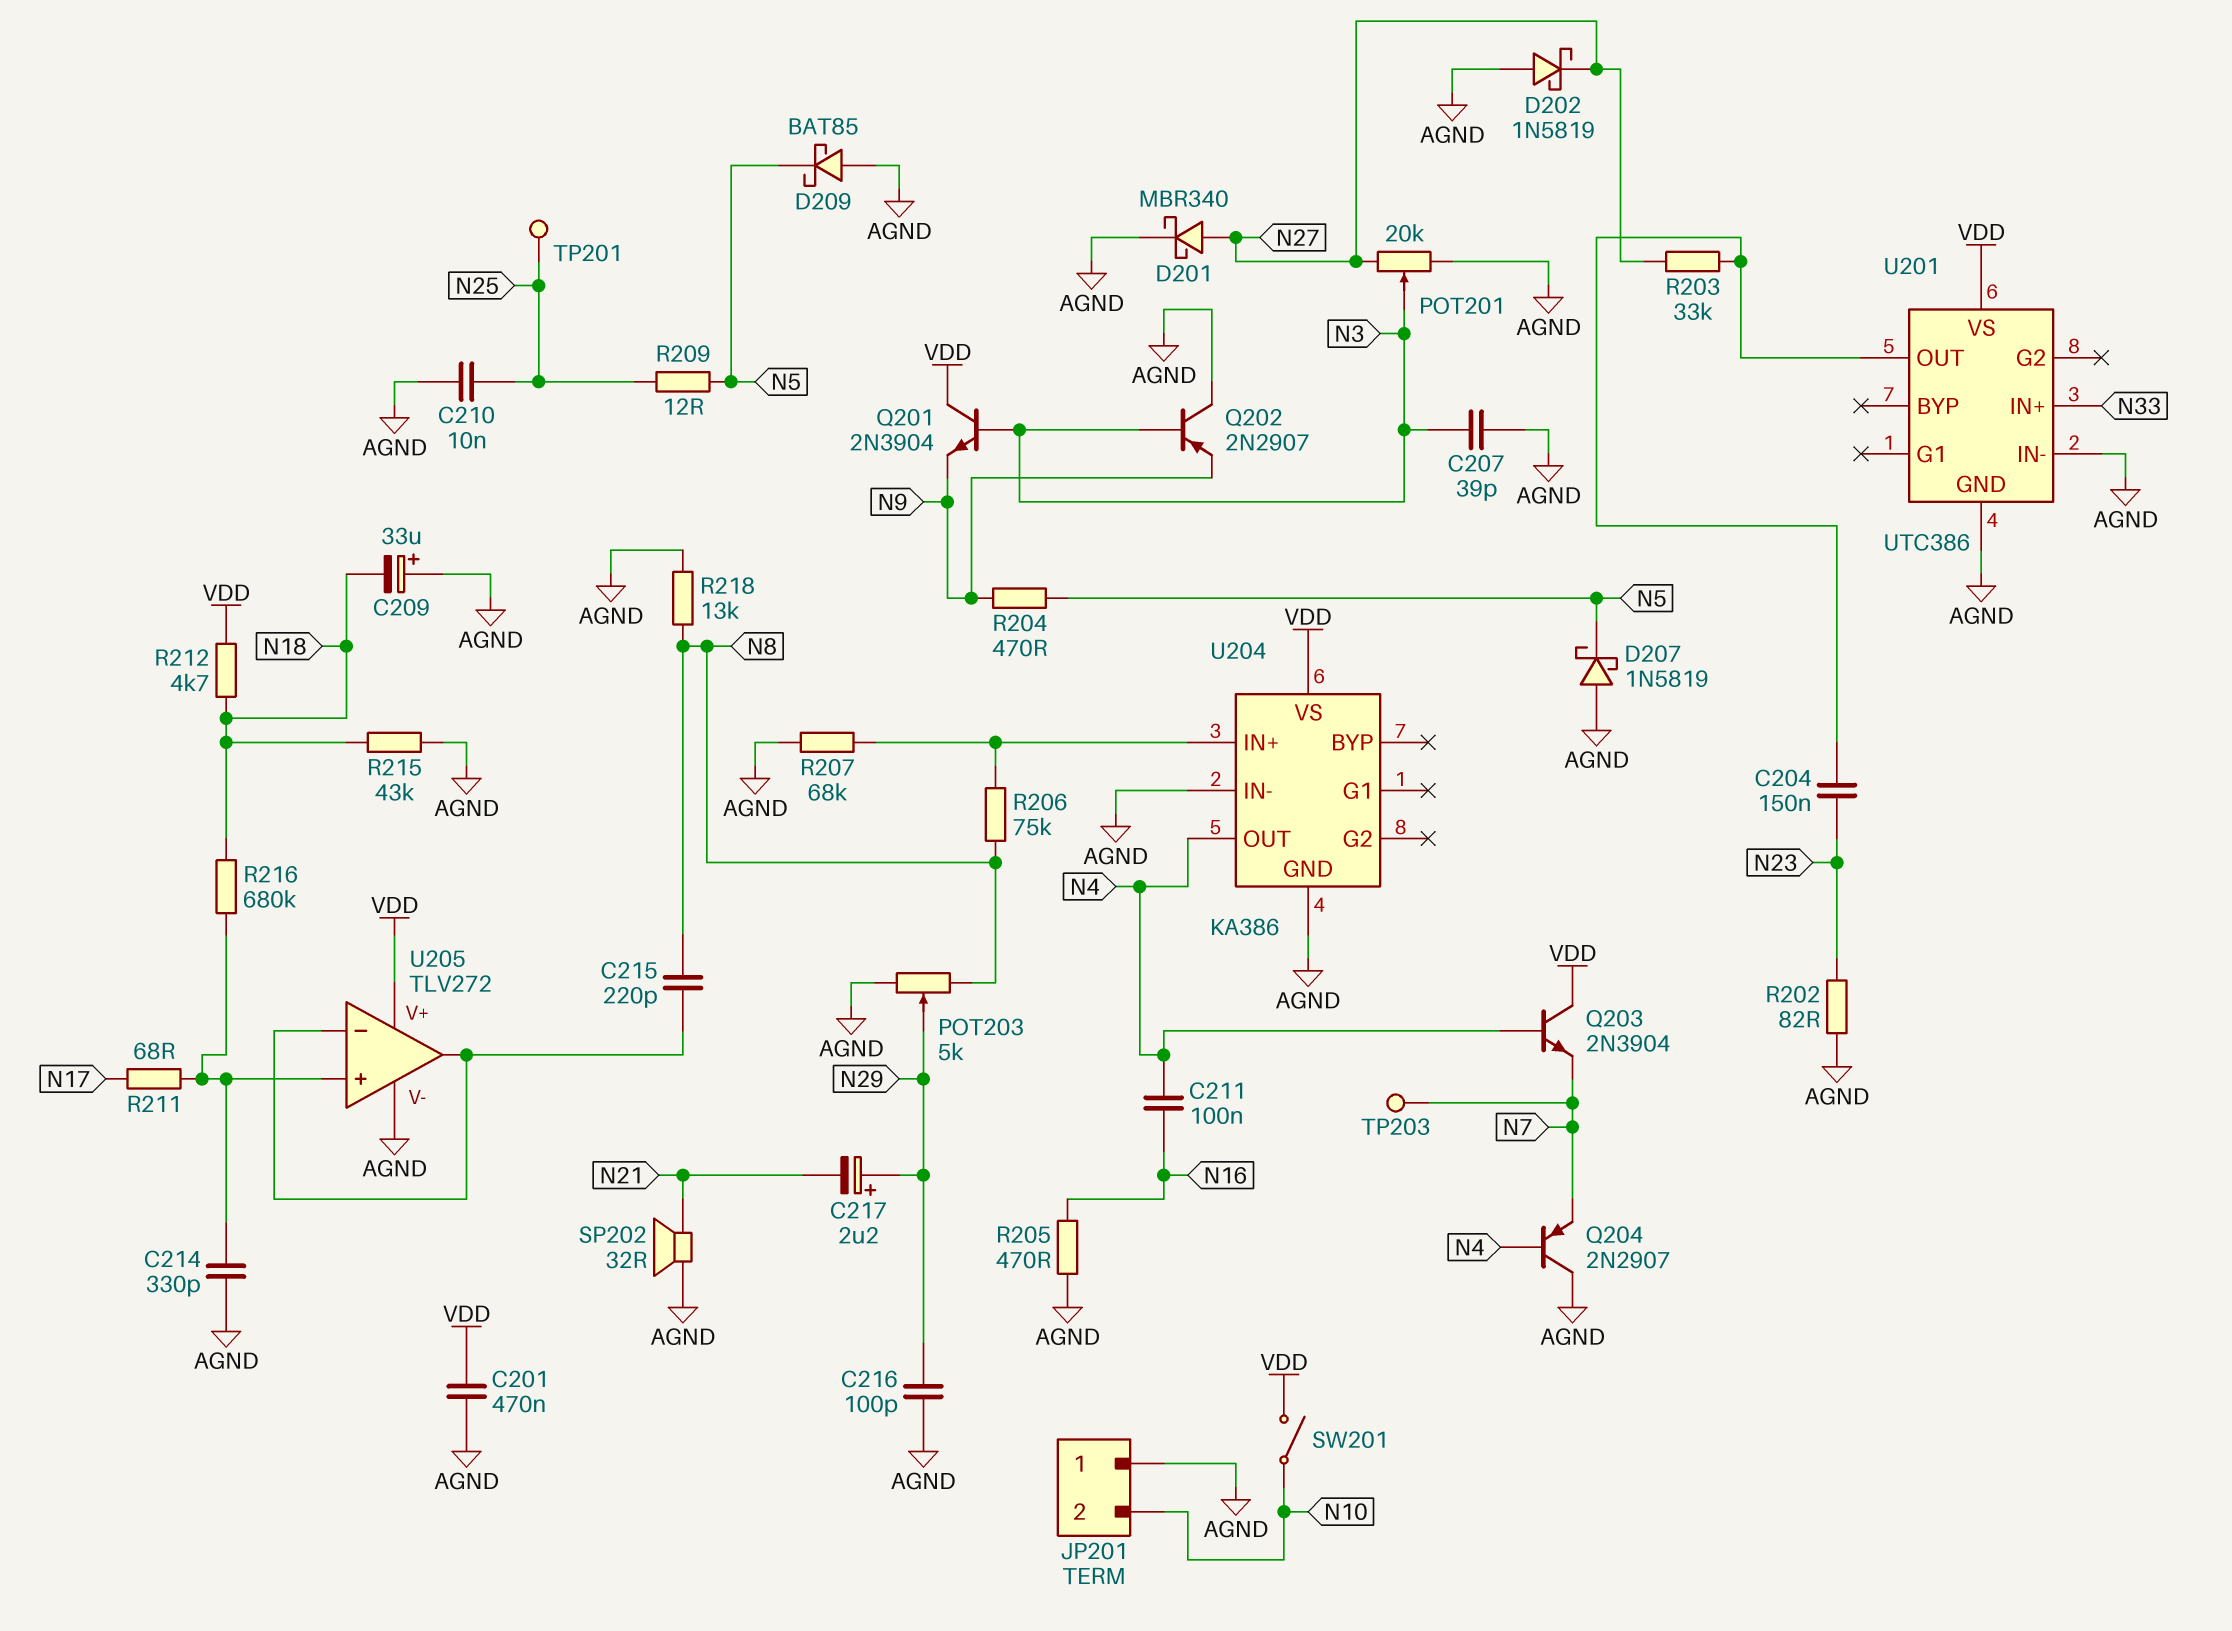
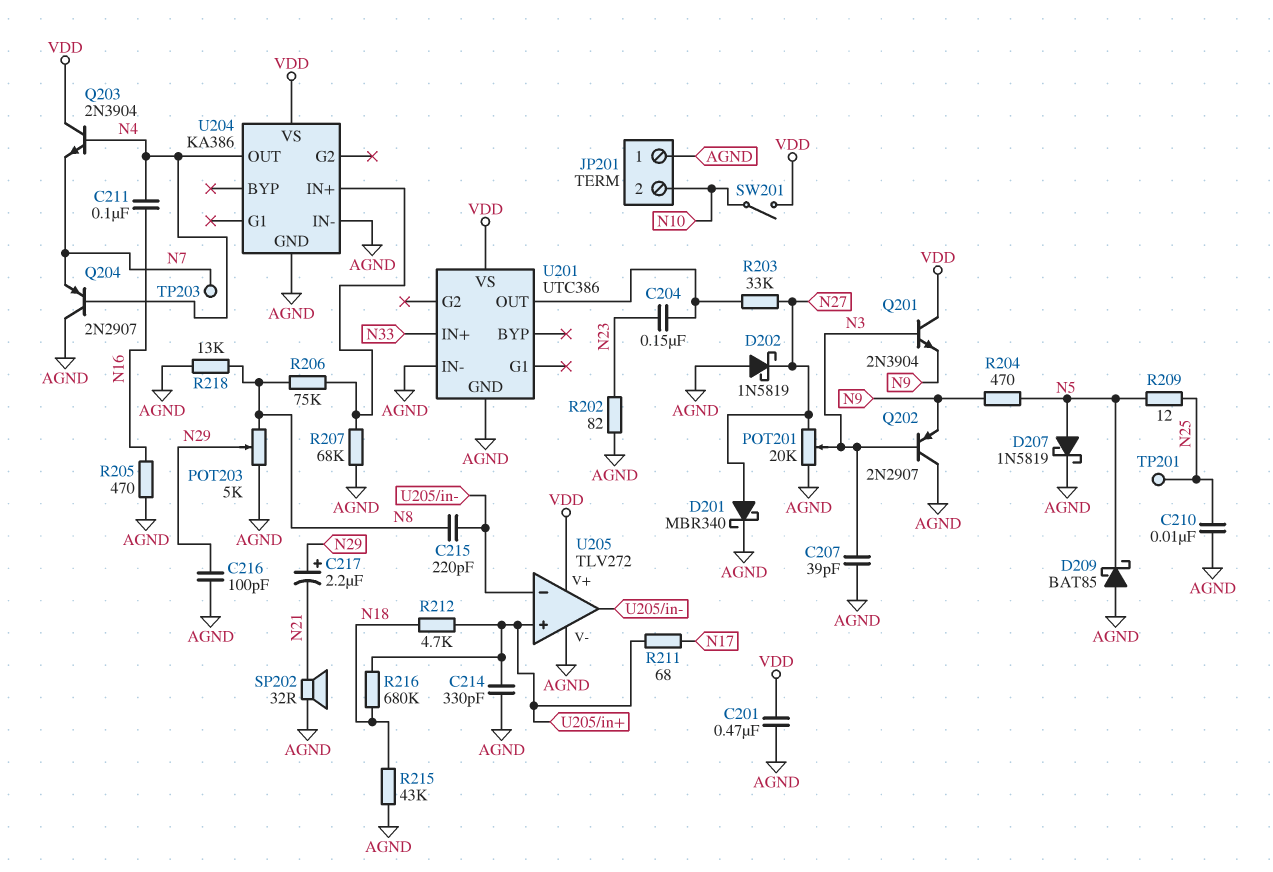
C209: 33uF (plus AGND, minus N18) -> none
D207: schottky 1N5819 (A AGND, K N5) -> schottky 1N5819 (A N5, K AGND)
R212: 4.7k (N18, VDD) -> 4.7k (N18, U205/in+)

